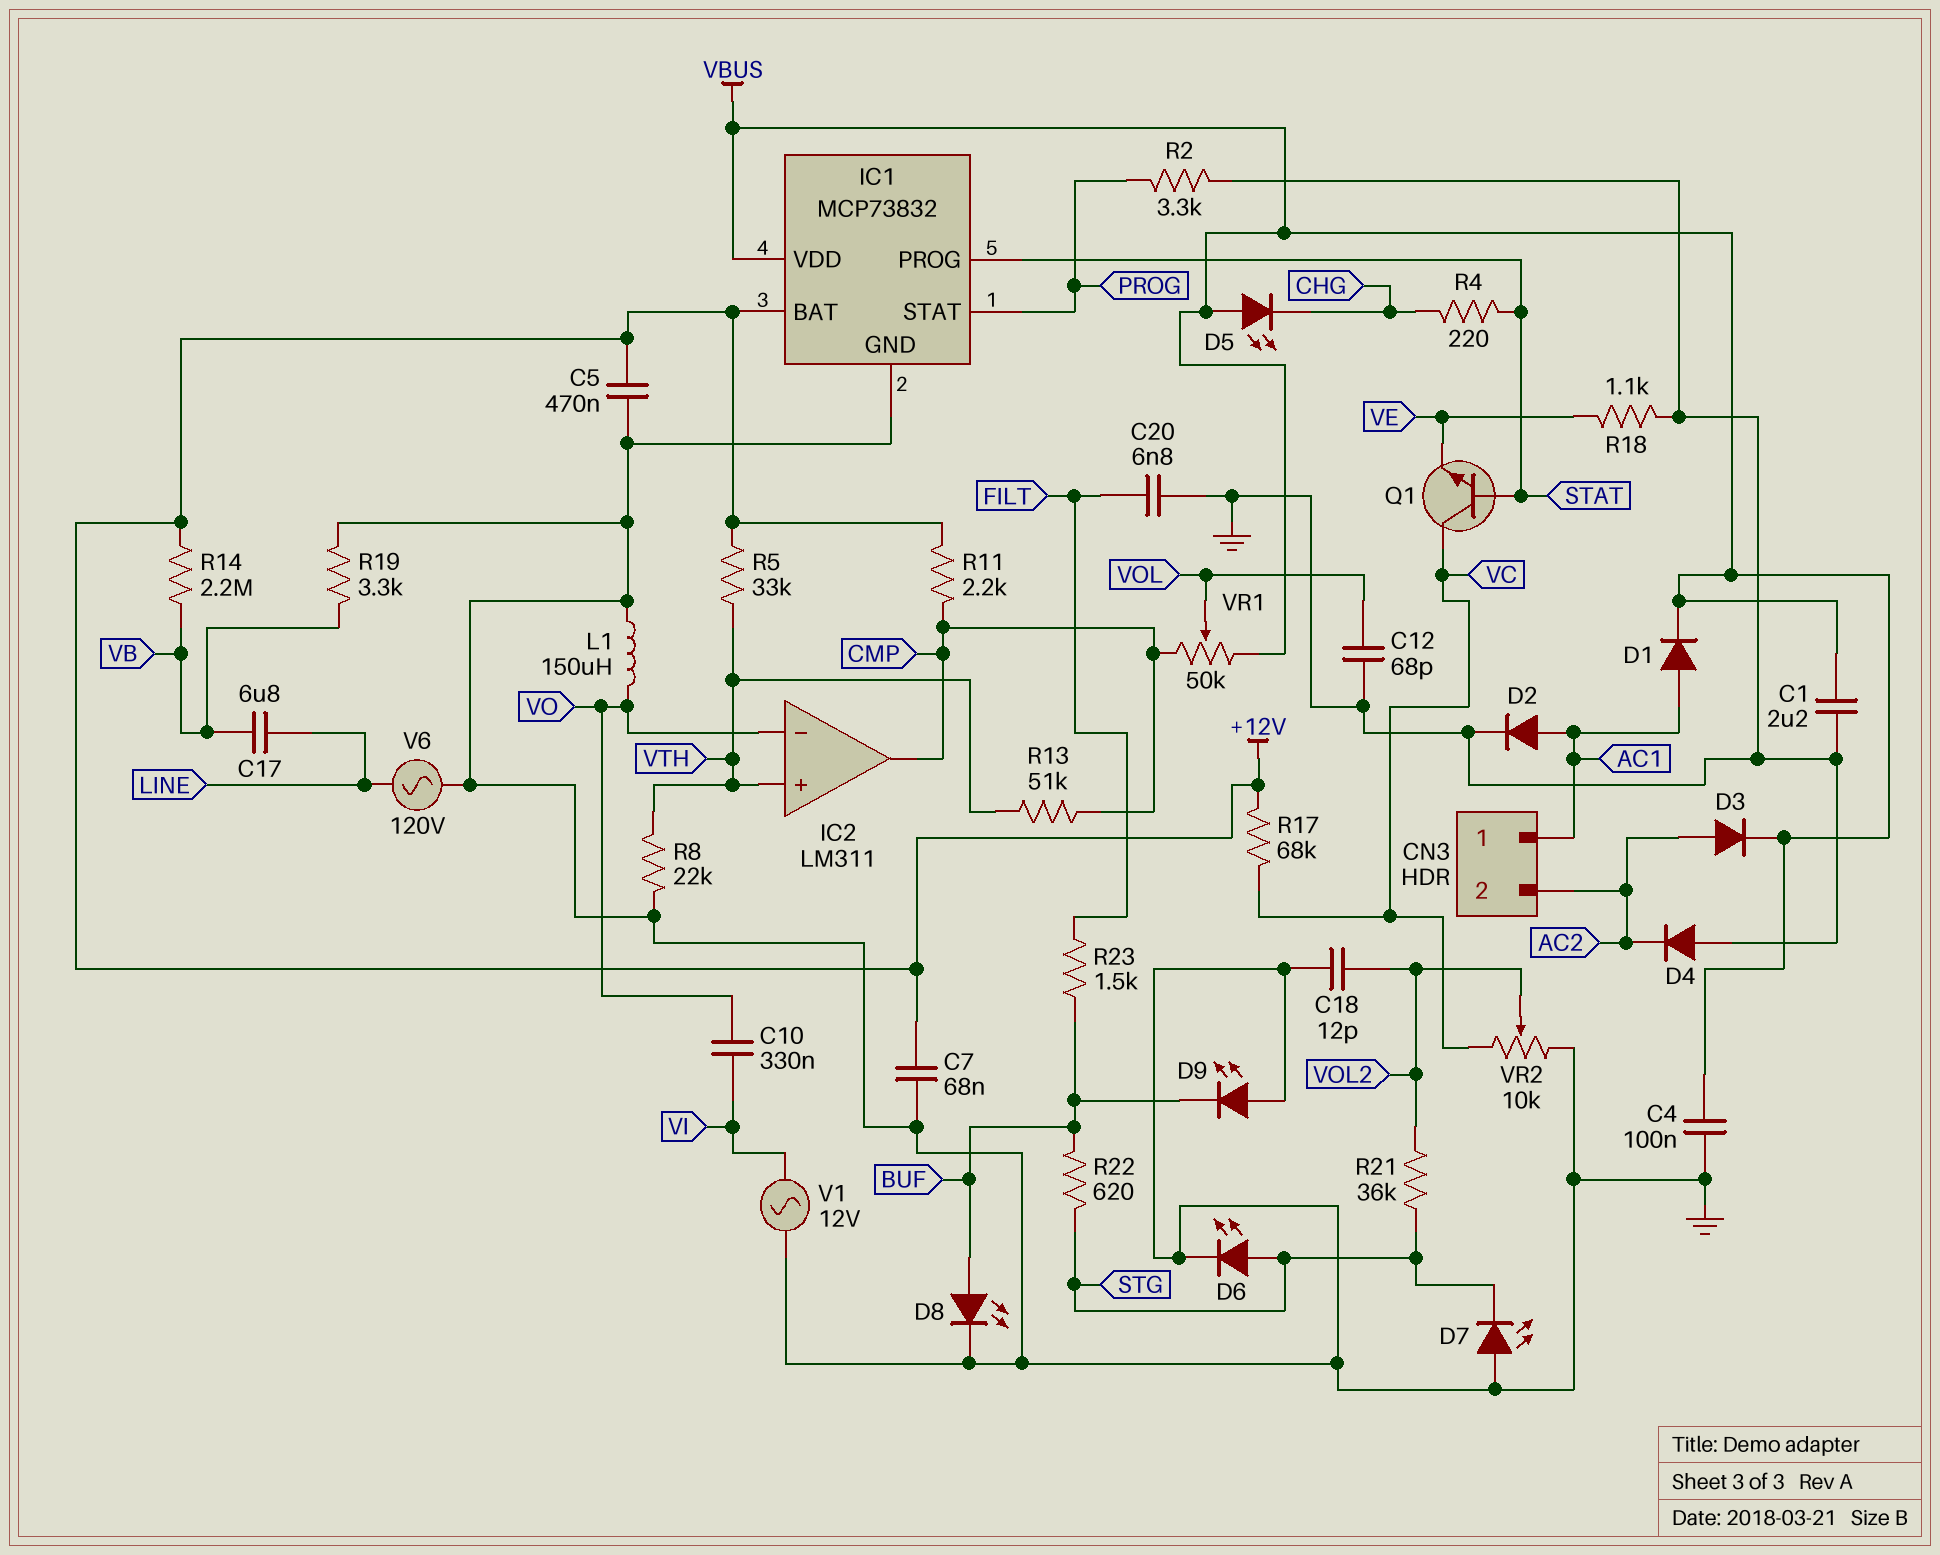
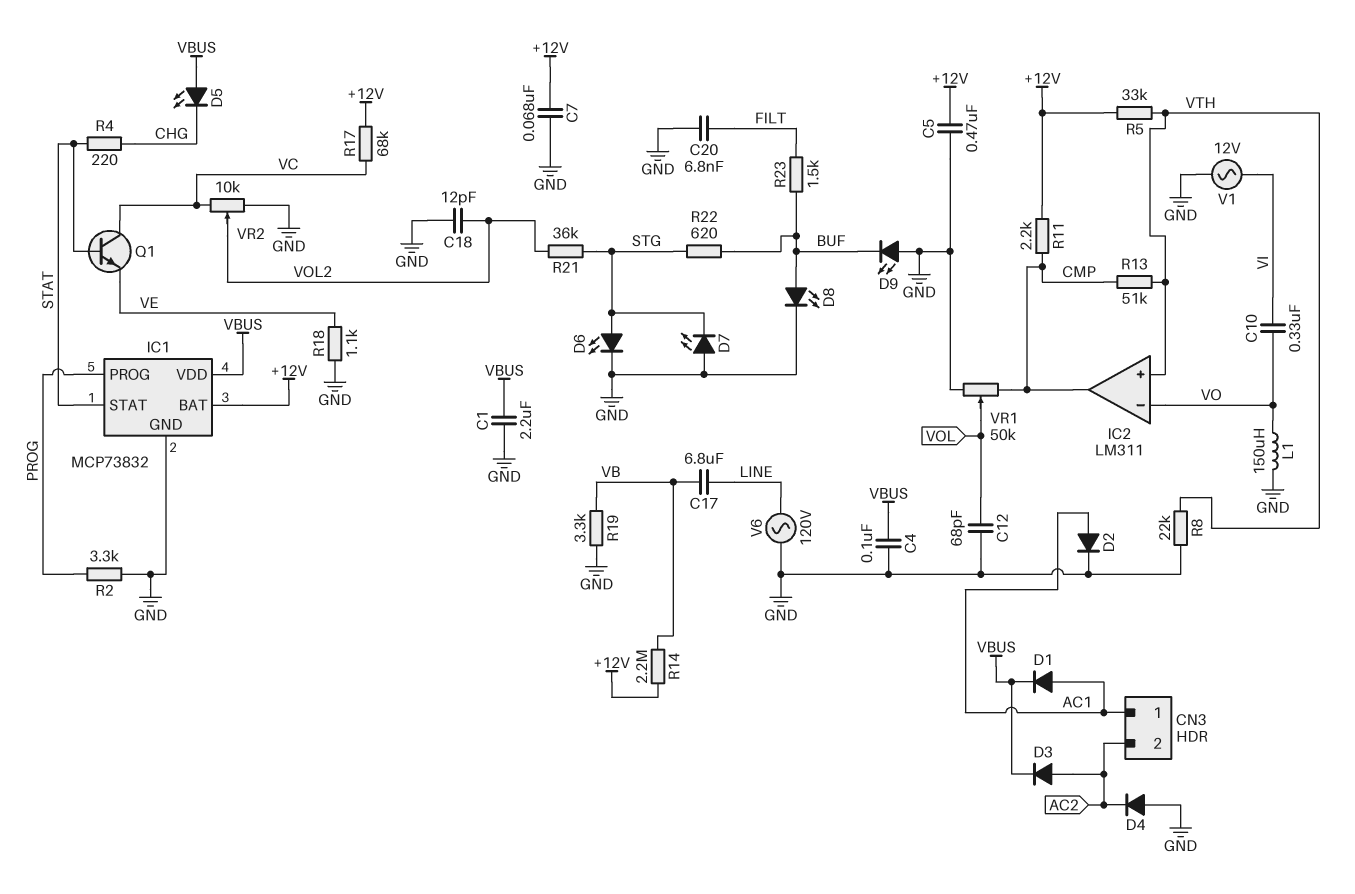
IC1 pin PROG: STAT -> PROG
IC1 pin STAT: PROG -> STAT
VR1: 50k (CMP, VBUS, wiper VOL) -> 50k (CMP, GND, wiper VOL)

